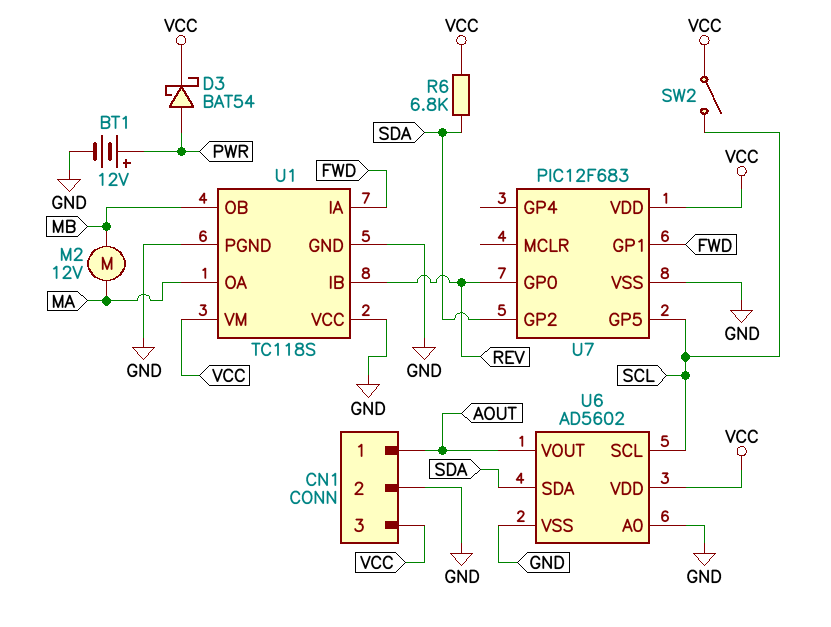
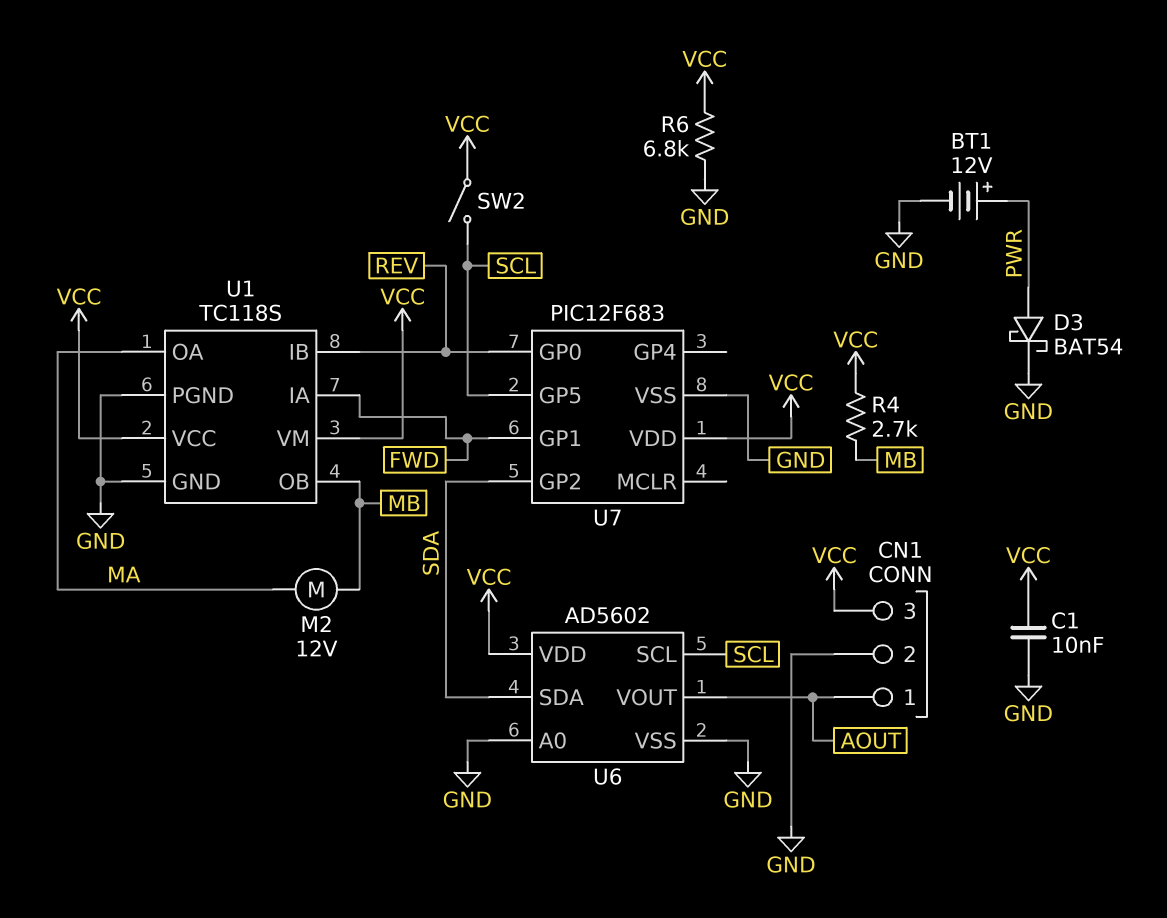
C1: none -> 10nF (GND, VCC)
D3: schottky BAT54 (A PWR, K VCC) -> schottky BAT54 (A PWR, K GND)
R4: none -> 2.7k (MB, VCC)
R6: 6.8k (SDA, VCC) -> 6.8k (GND, VCC)
U1 pin VCC: GND -> VCC

